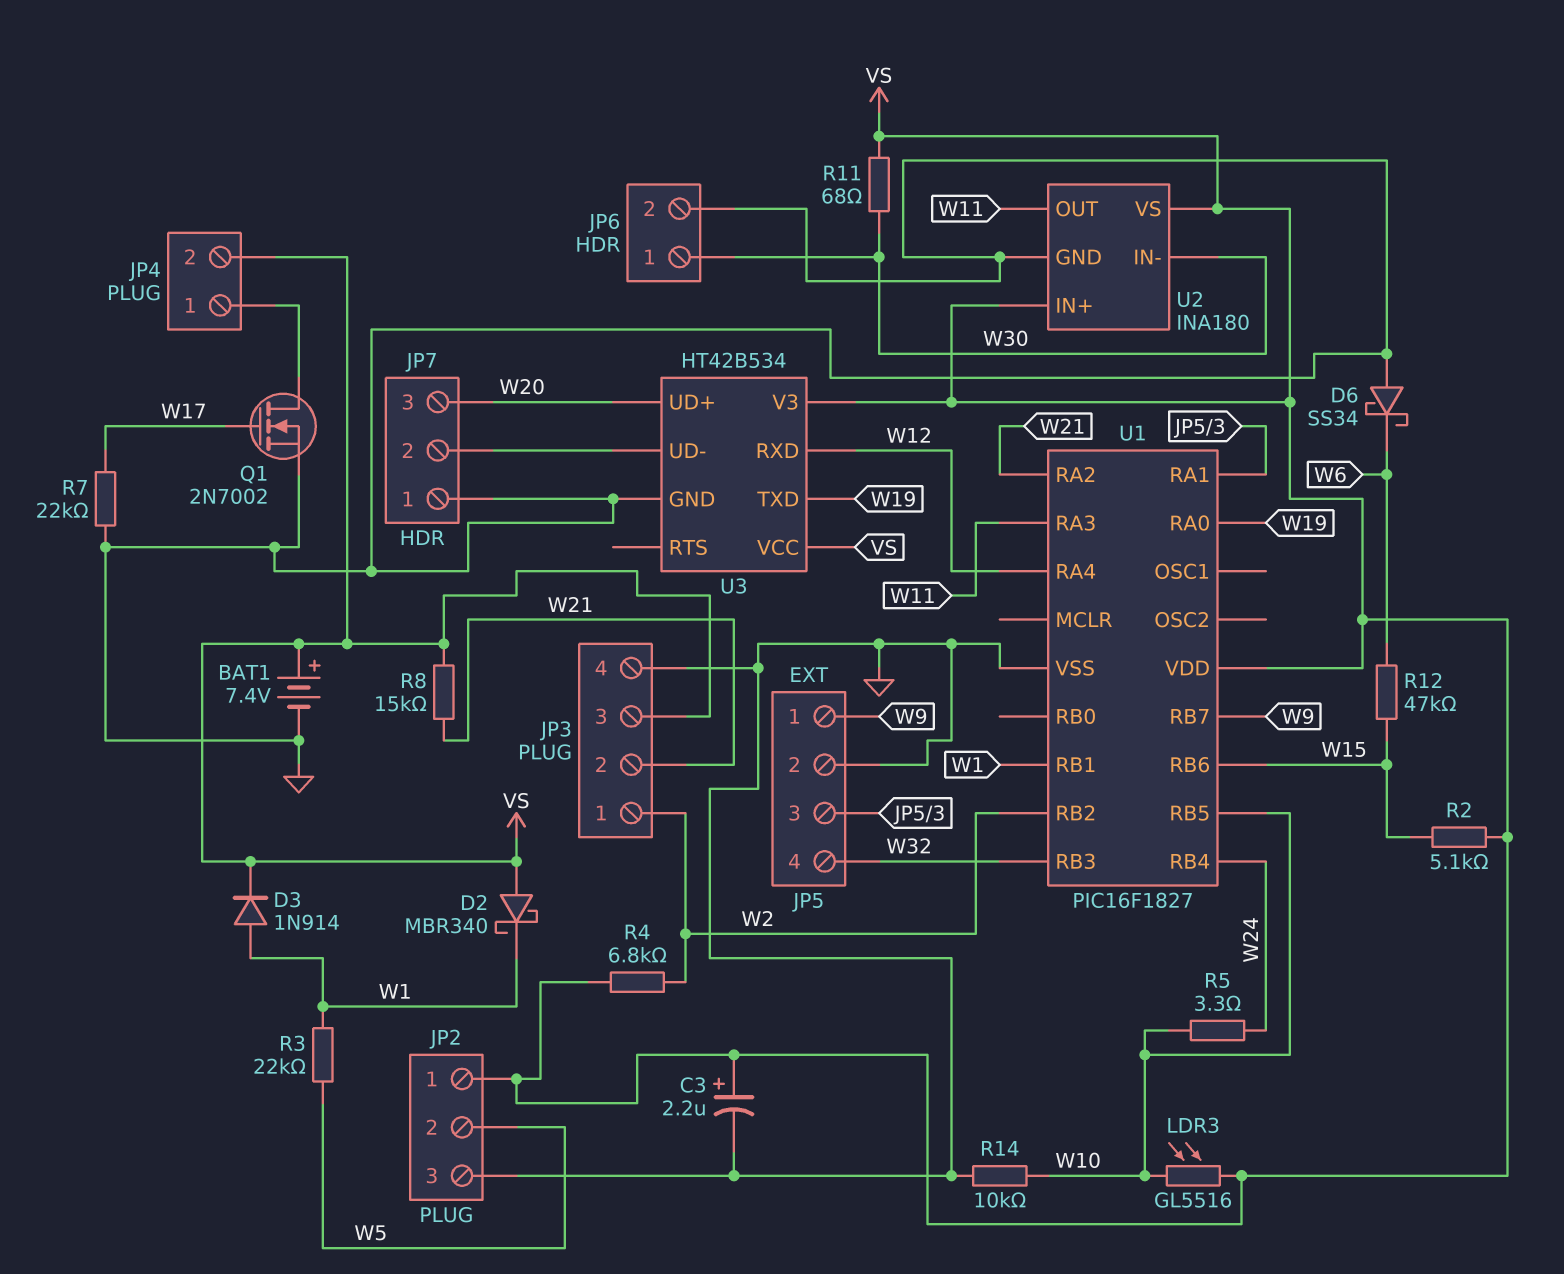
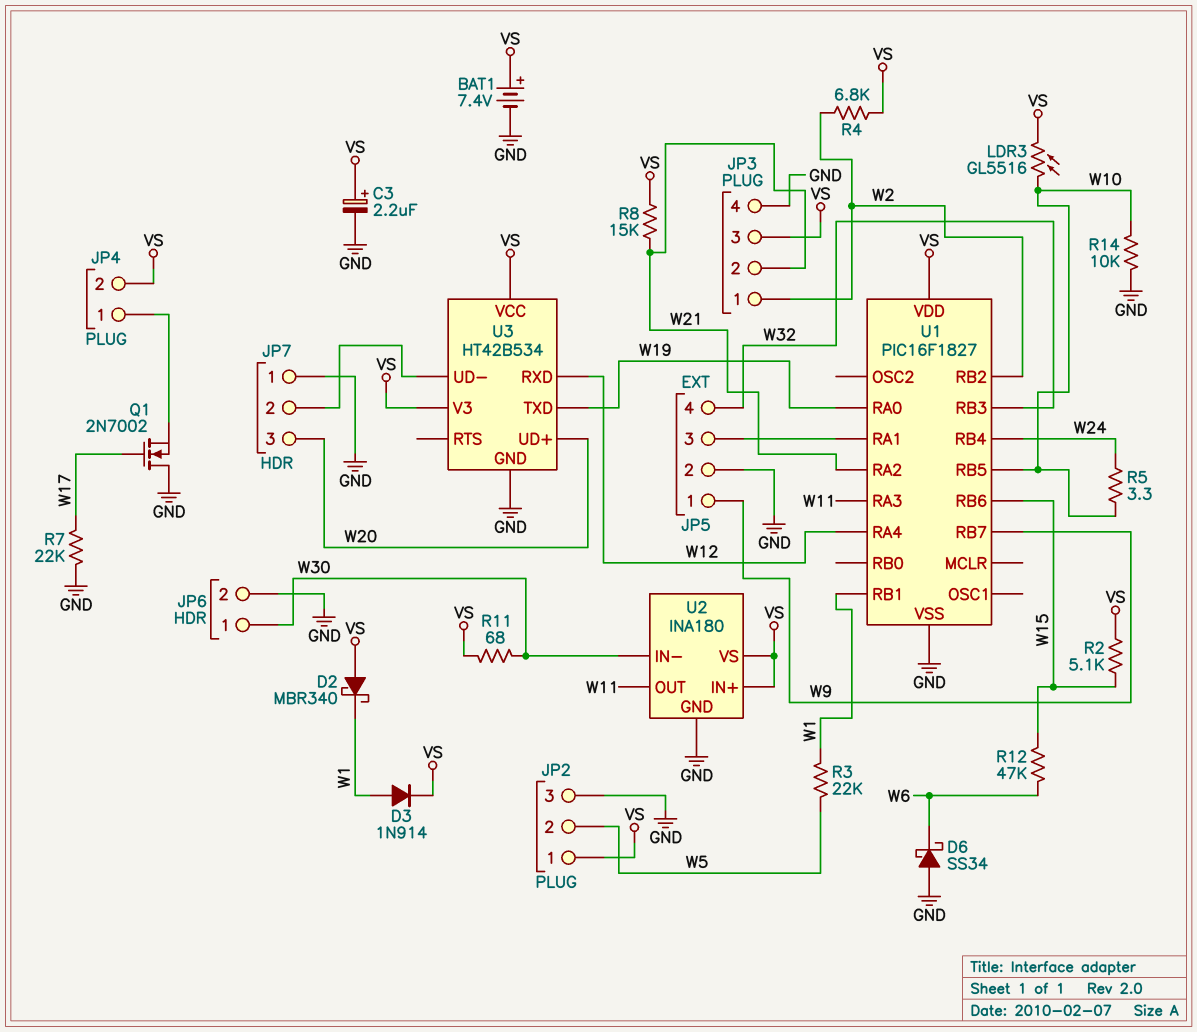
Q1: NMOS 2N7002 (G W17, D JP4/1, S GND) -> NMOS 2N7002 (G W17, D GND, S JP4/1)

